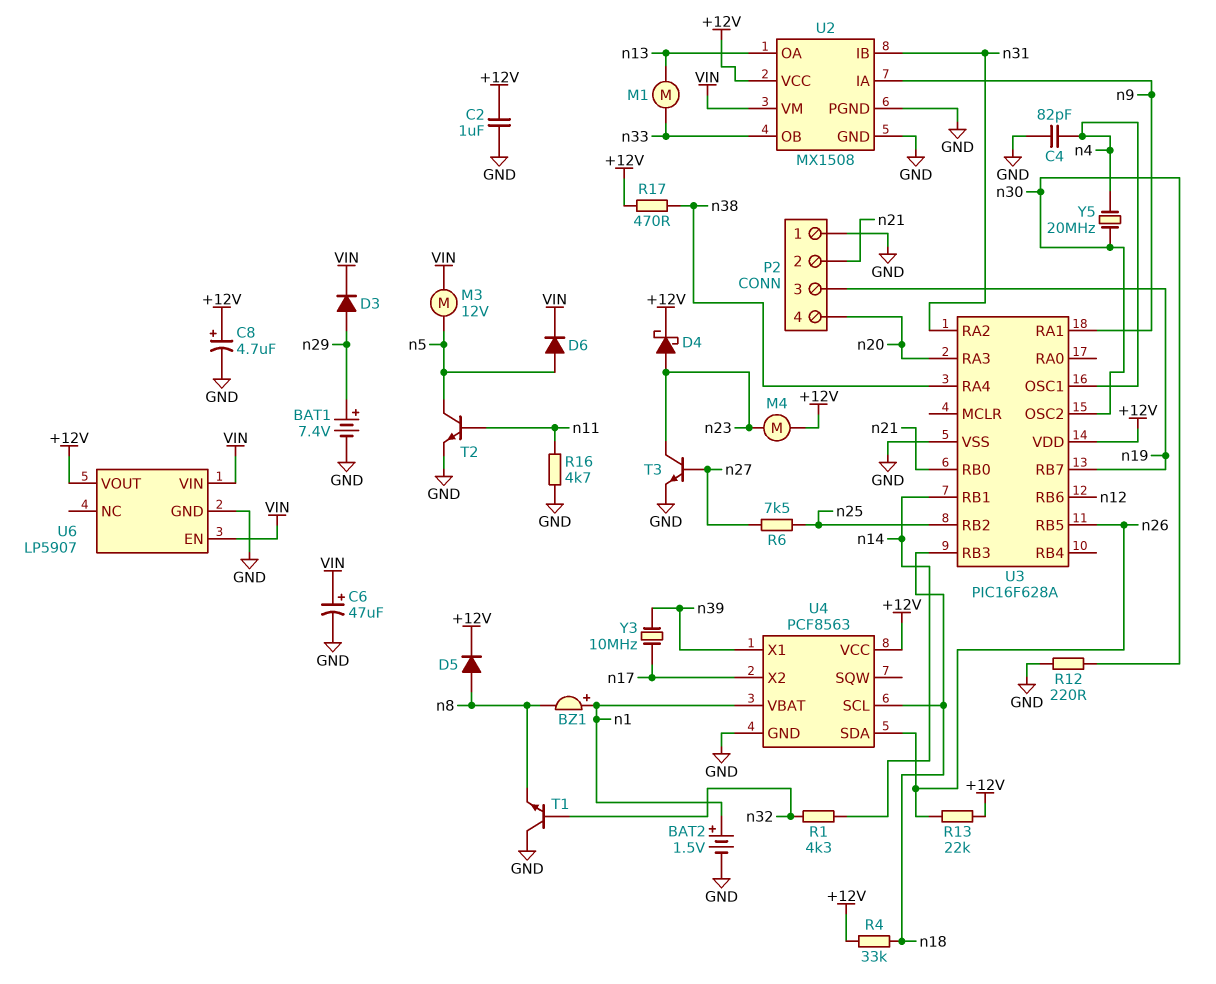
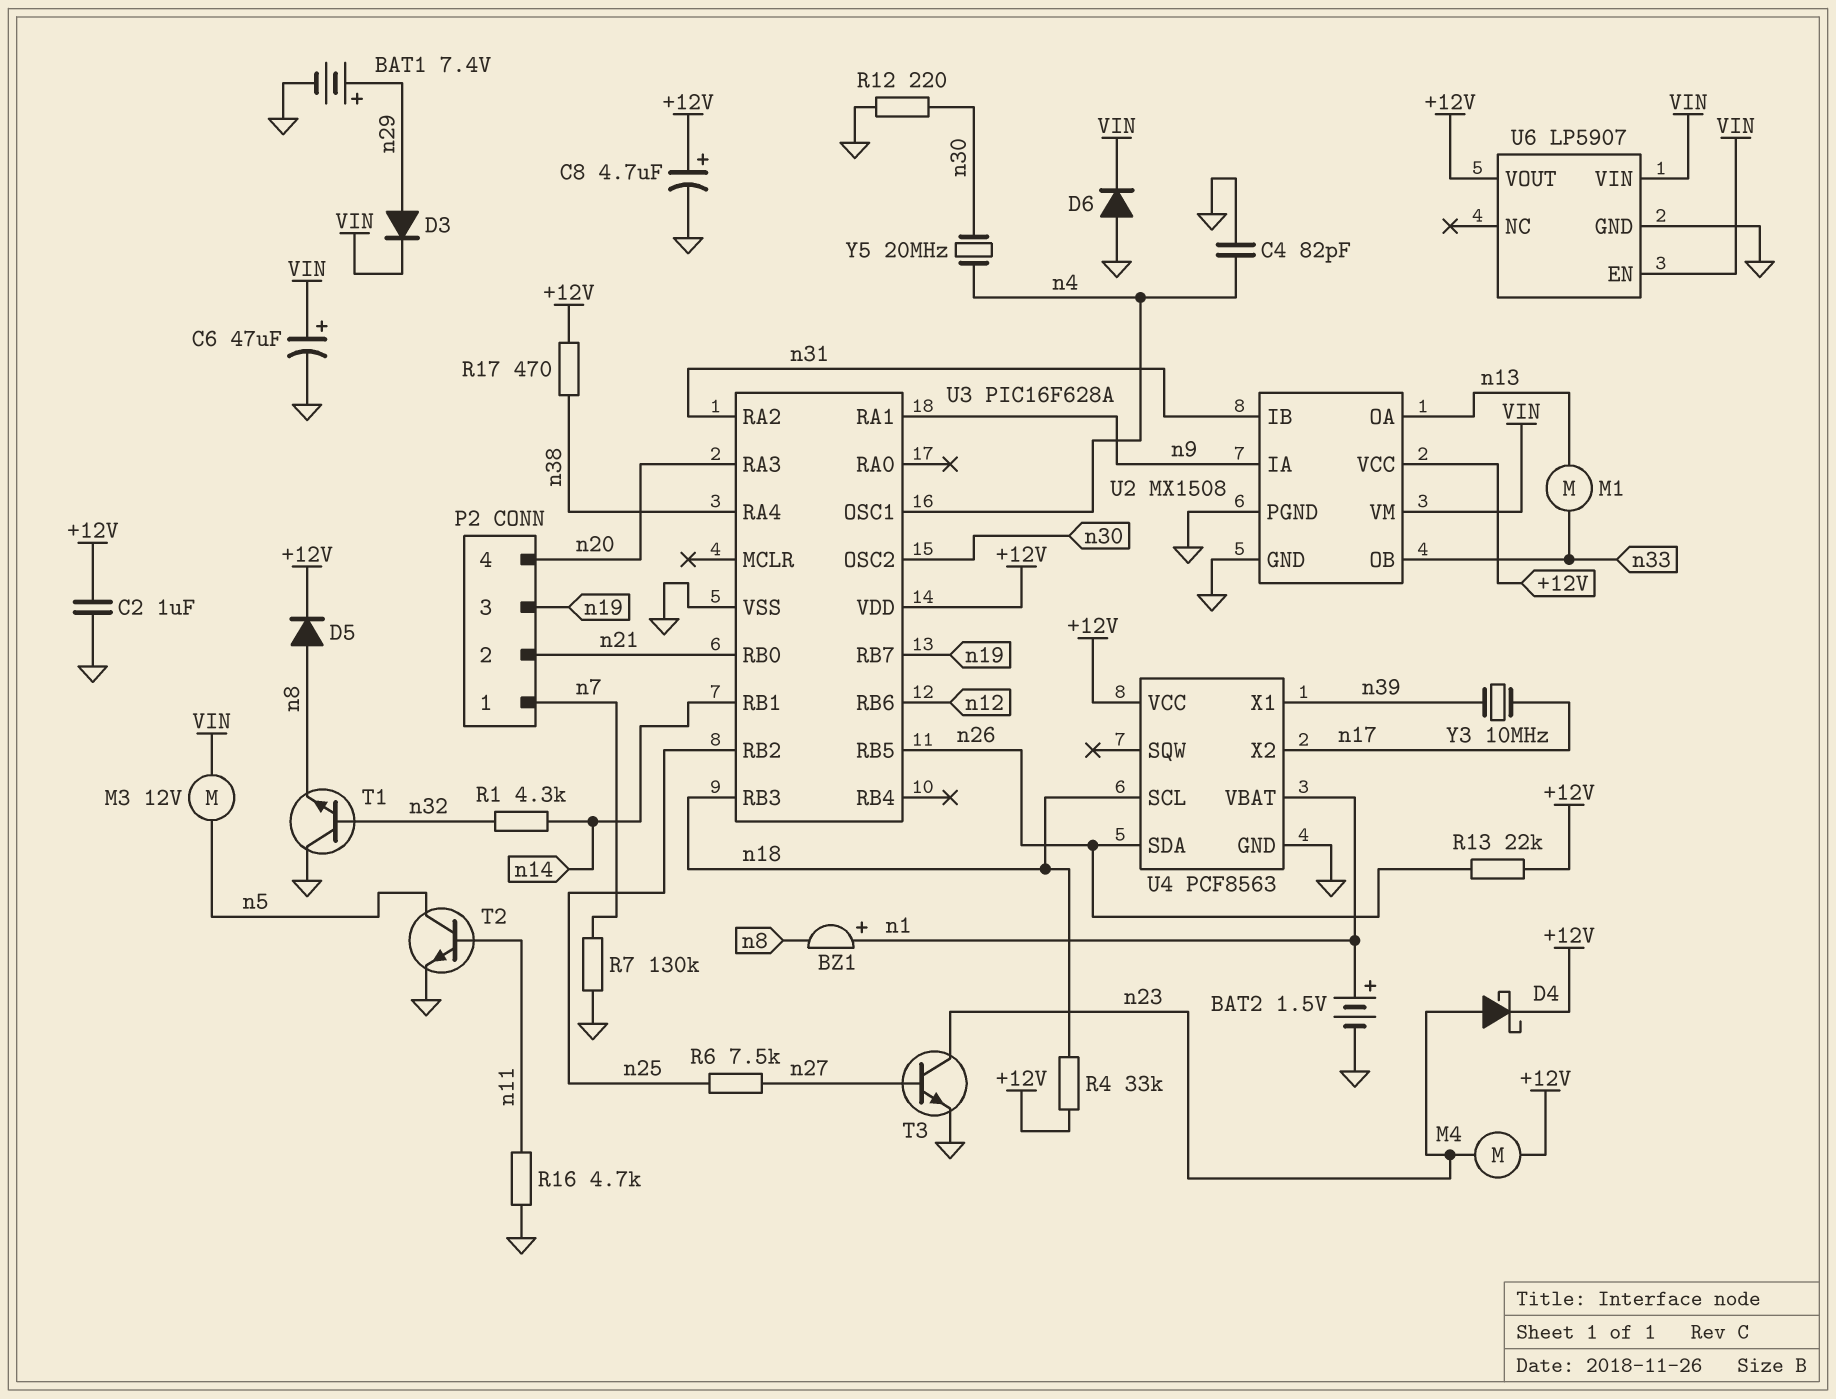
D6: diode (A n5, K VIN) -> diode (A GND, K VIN)
P2 pin 1: GND -> n7
R7: none -> 130k (GND, n7)

